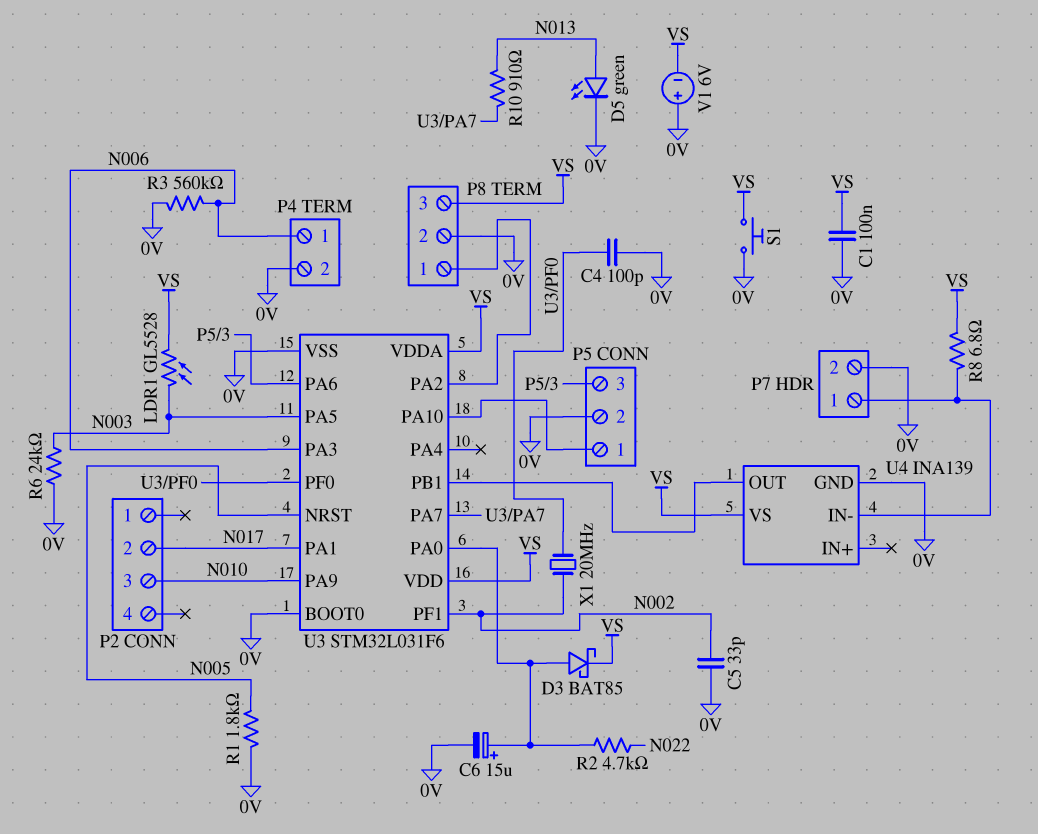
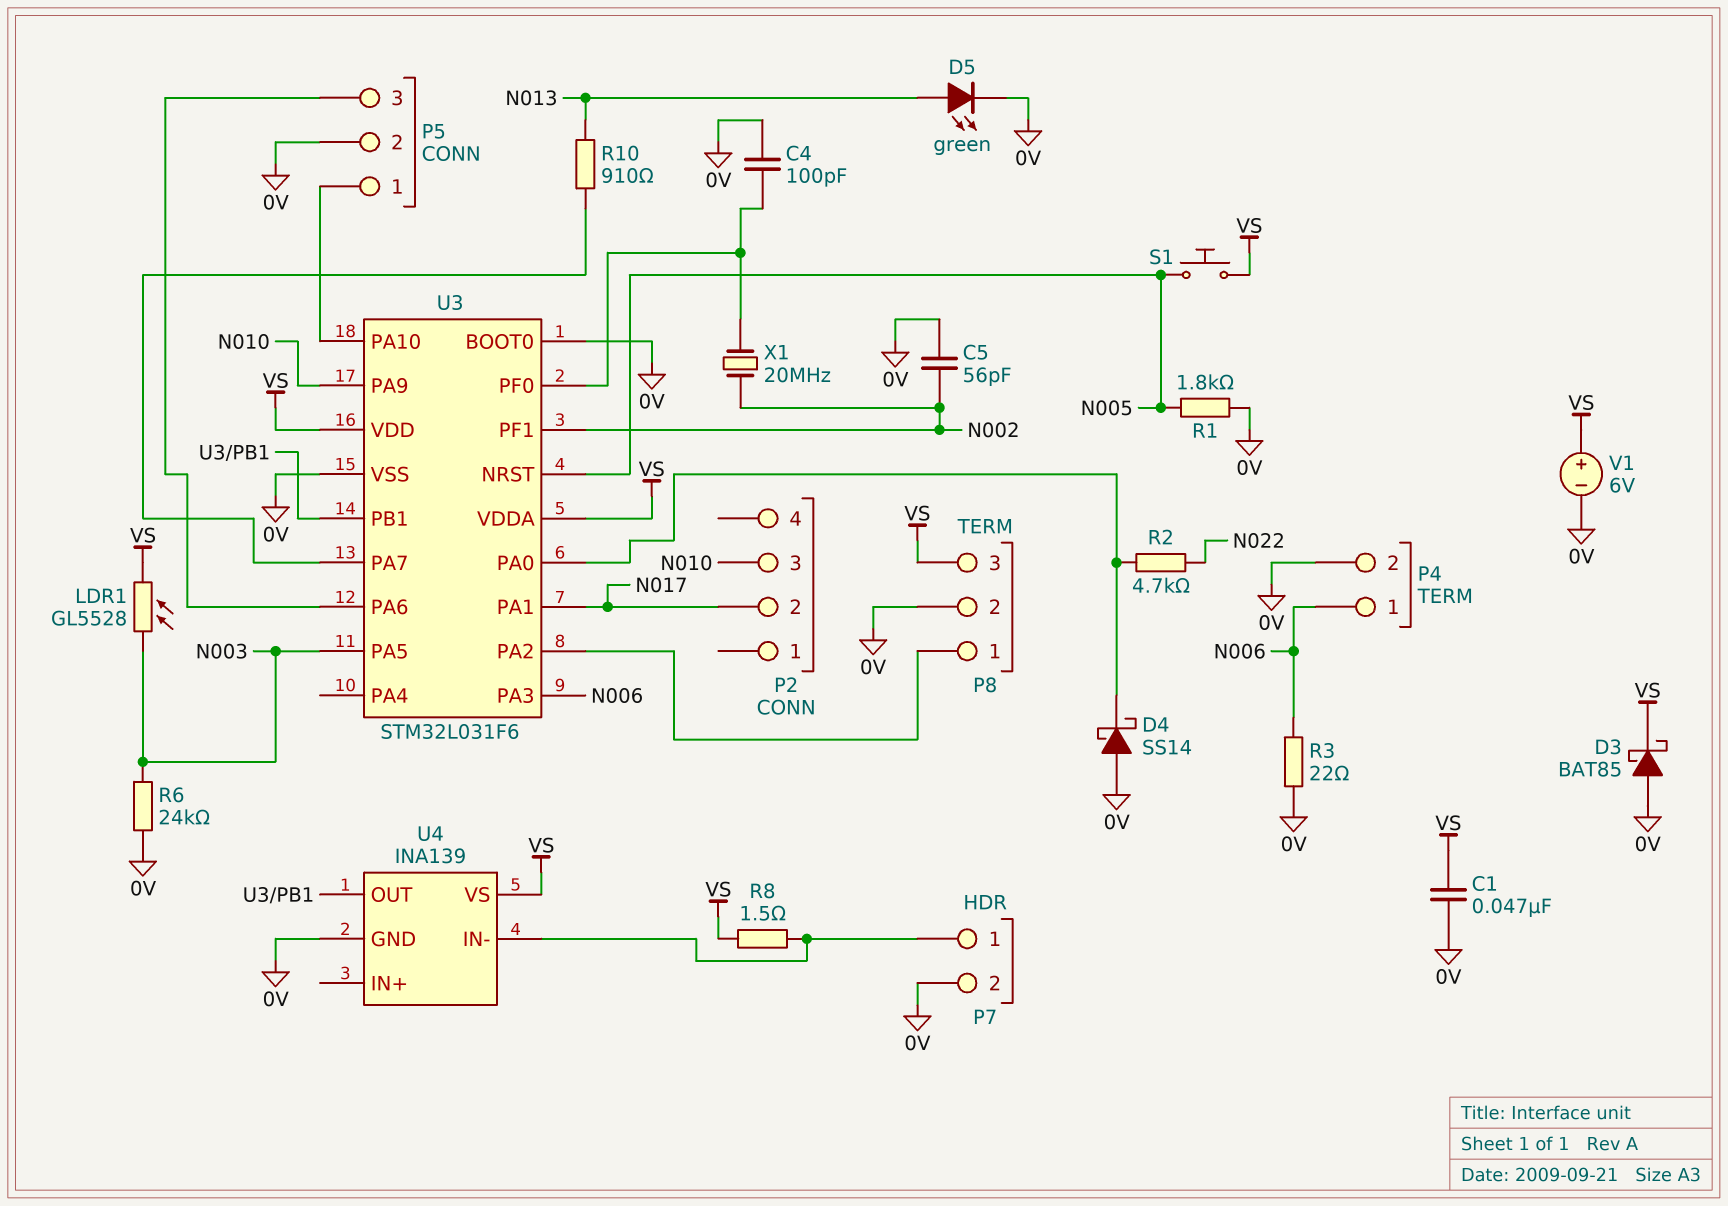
C1: 100nF (0V, VS) -> 47nF (0V, VS)
C5: 33pF (0V, N002) -> 56pF (0V, N002)
C6: 15uF (plus U3/PA0, minus 0V) -> none
D3: schottky BAT85 (A U3/PA0, K VS) -> schottky BAT85 (A 0V, K VS)
D4: none -> schottky SS14 (A 0V, K U3/PA0)
R3: 560k (0V, N006) -> 22 (0V, N006)
R8: 6.8 (P7/1, VS) -> 1.5 (P7/1, VS)
S1: button (0V, VS) -> button (N005, VS)
V1: 6V (plus 0V, minus VS) -> 6V (plus VS, minus 0V)

